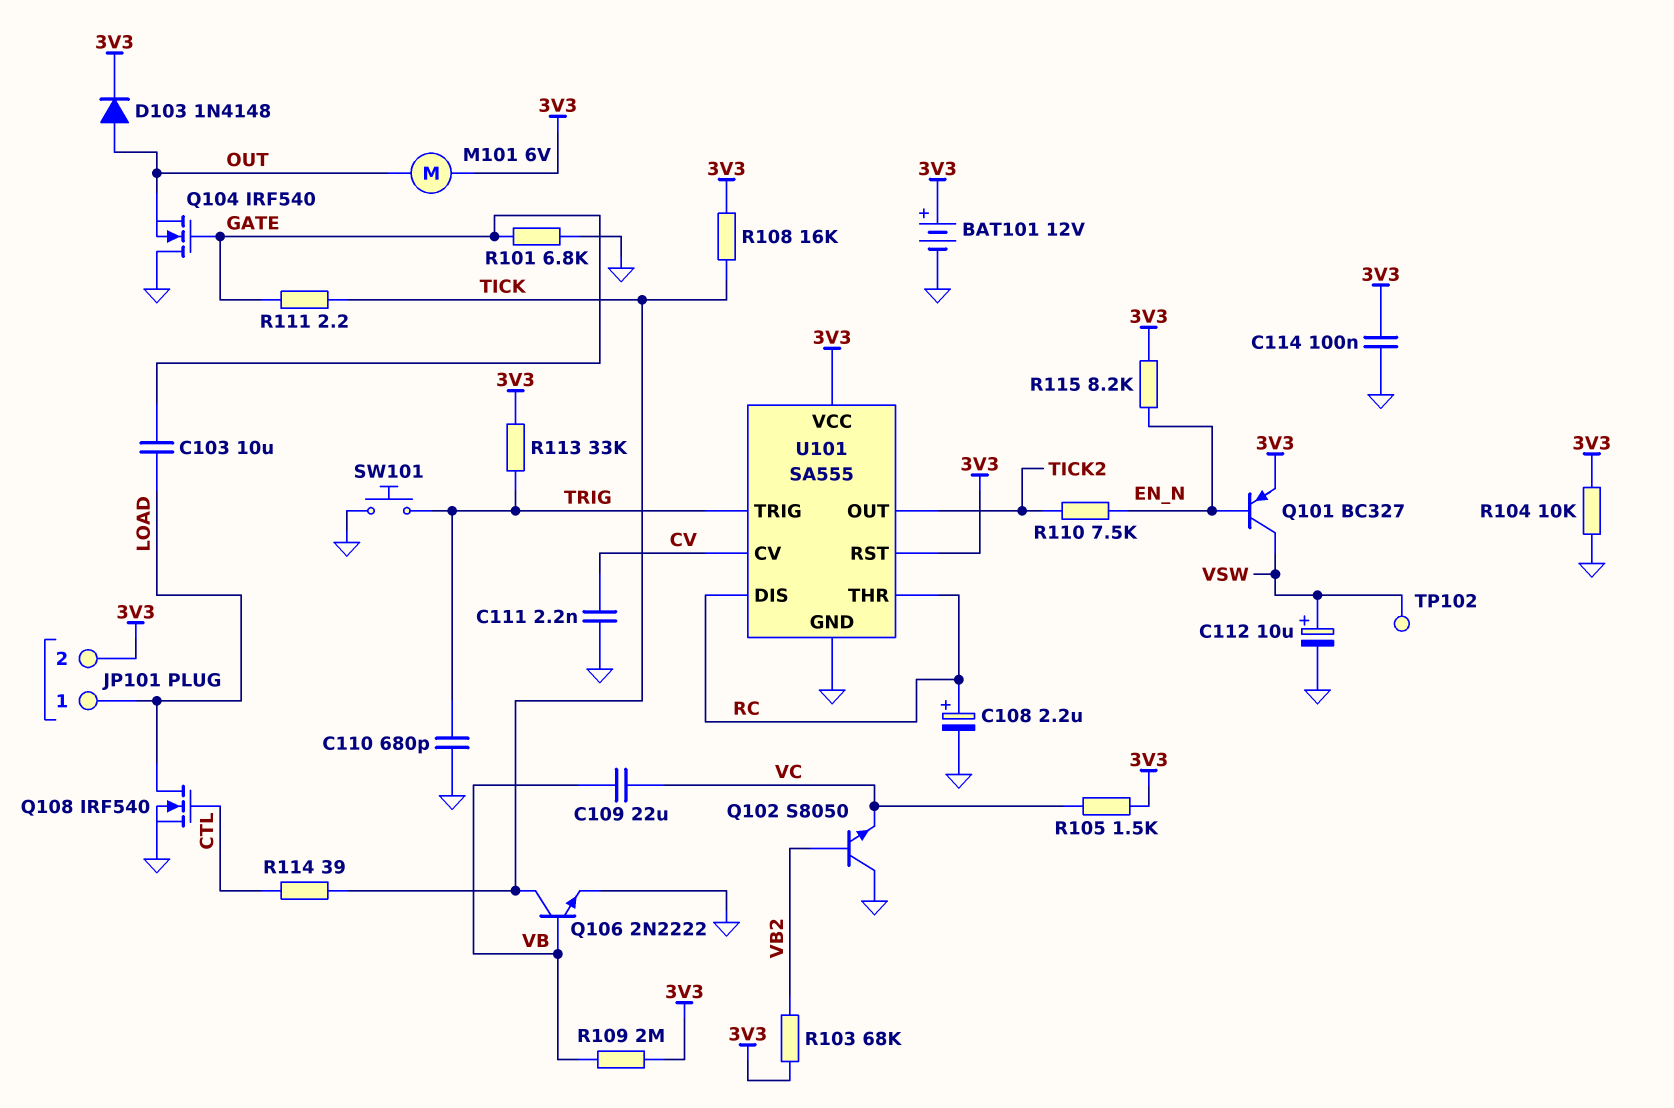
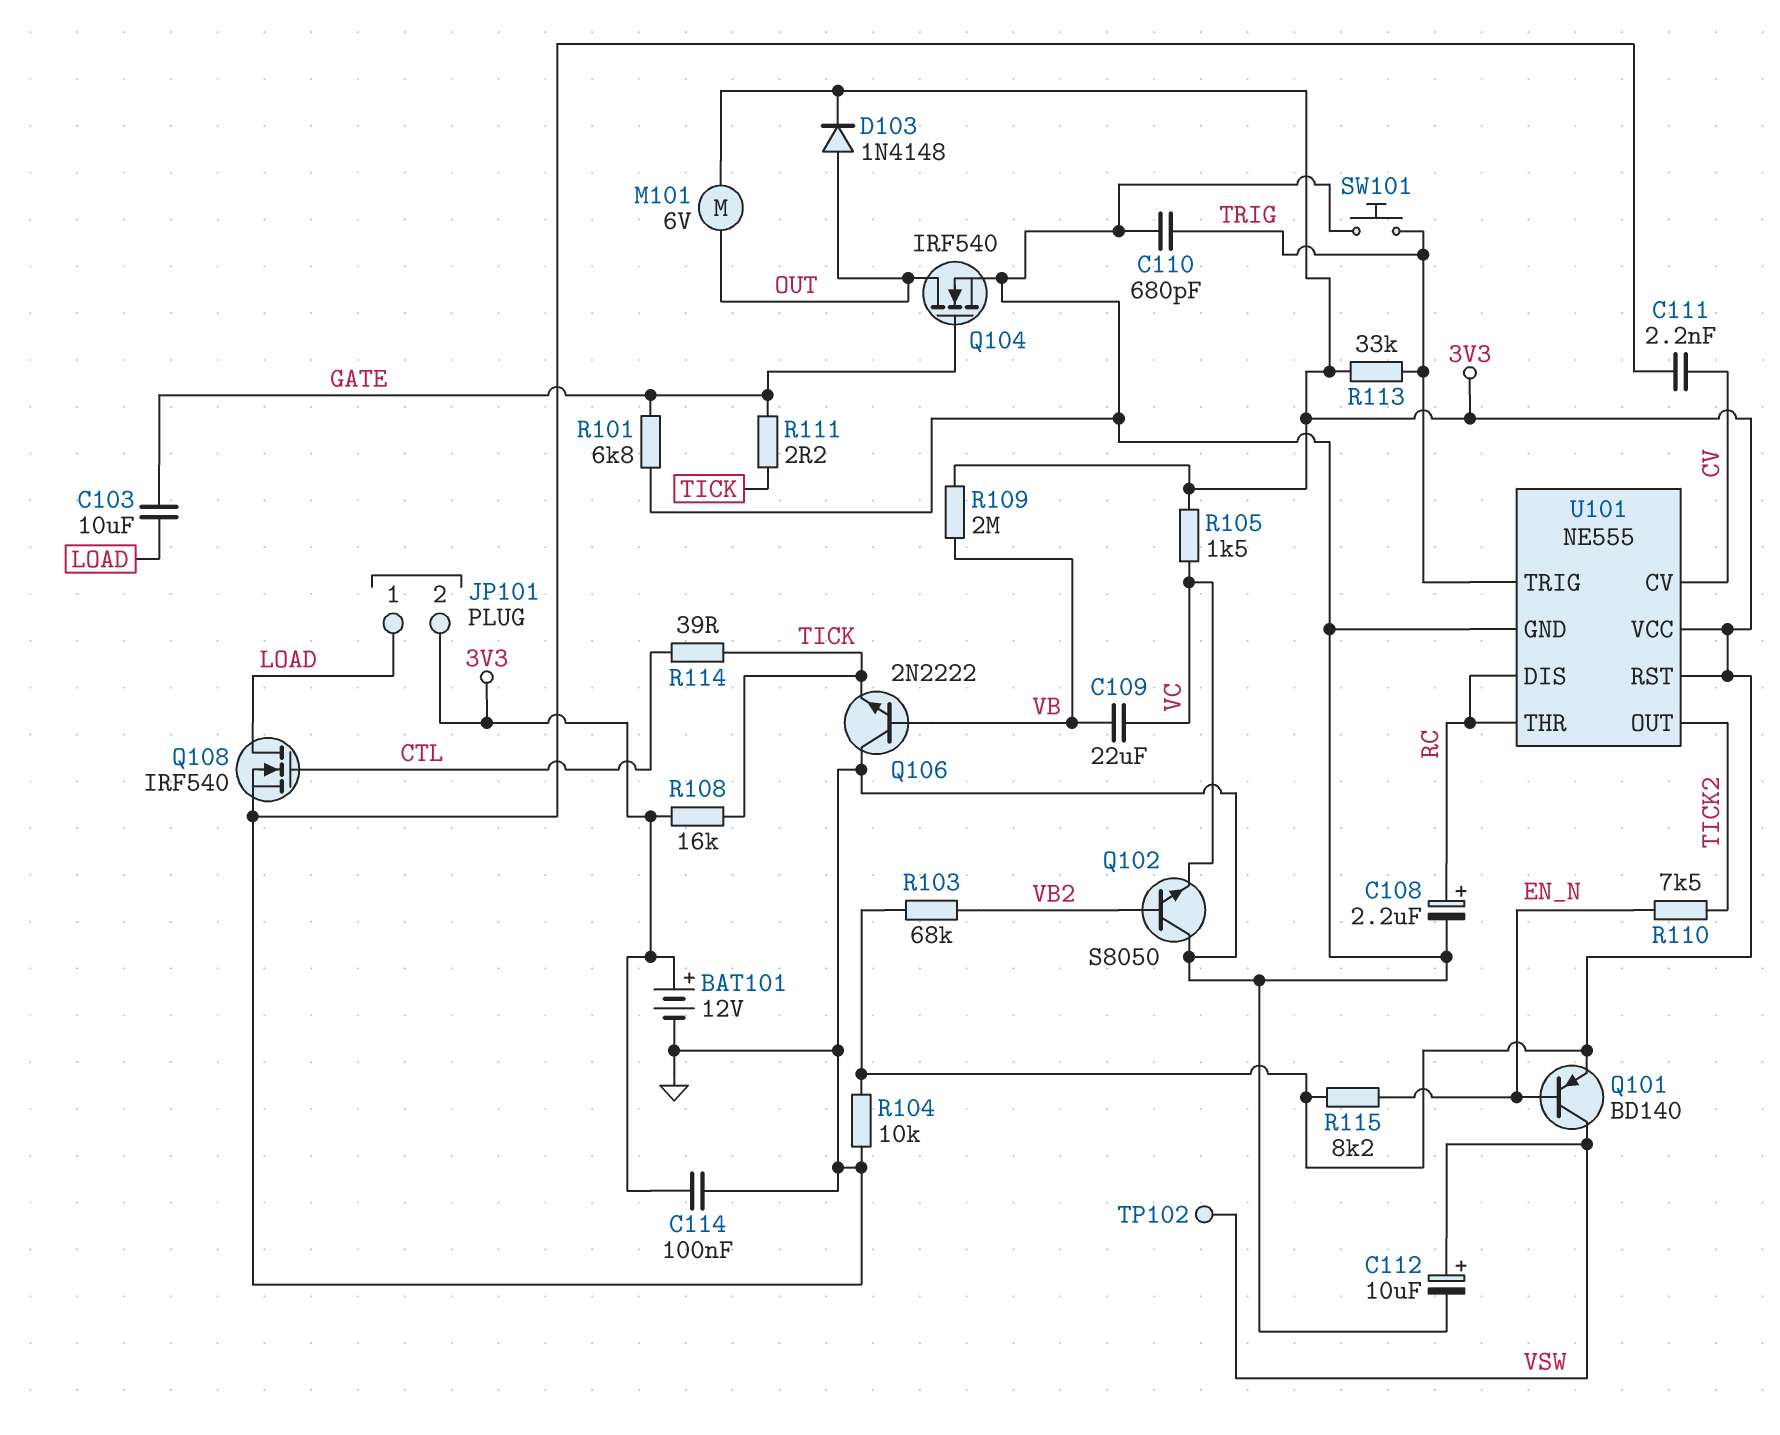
Q101: PNP BC327 (B EN_N, C VSW, E 3V3) -> PNP BD140 (B EN_N, C VSW, E 3V3)
Q104: NMOS IRF540 (G GATE, D GND, S OUT) -> NMOS IRF540 (G GATE, D OUT, S GND)
Q106: NPN 2N2222 (B VB, C TICK, E GND) -> NPN 2N2222 (B VB, C GND, E TICK)
U101: SA555 -> NE555

